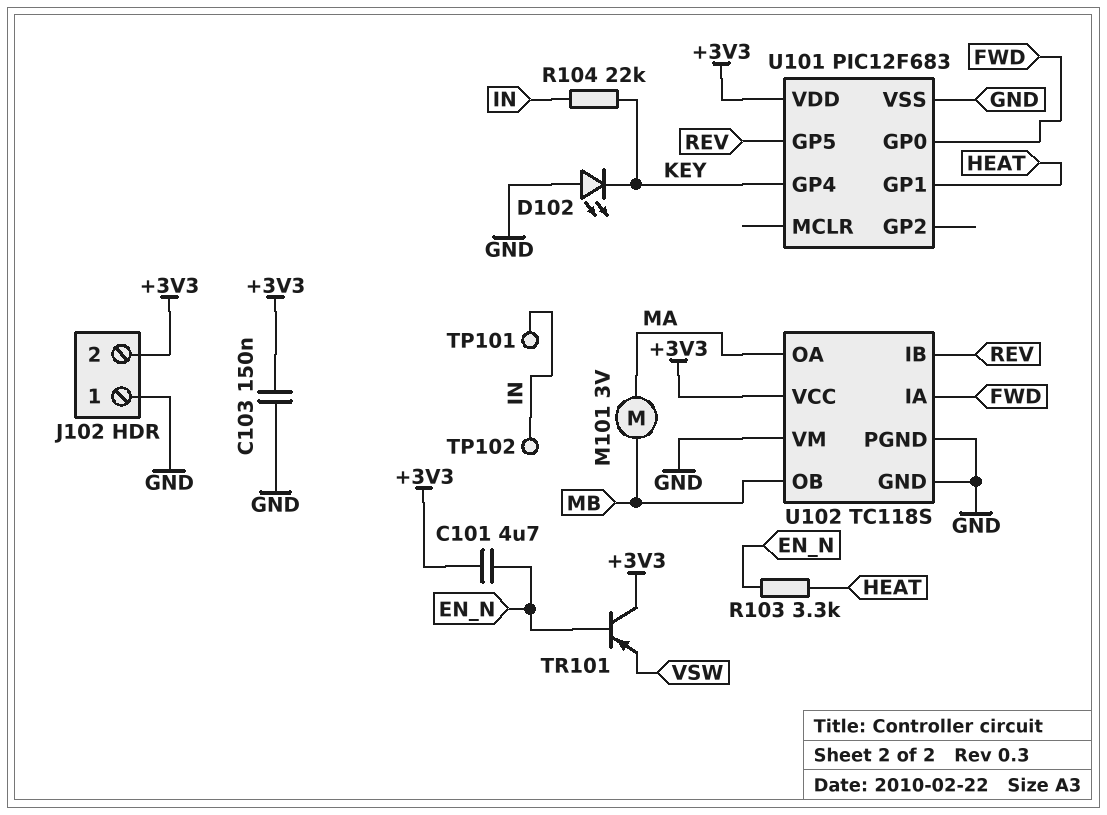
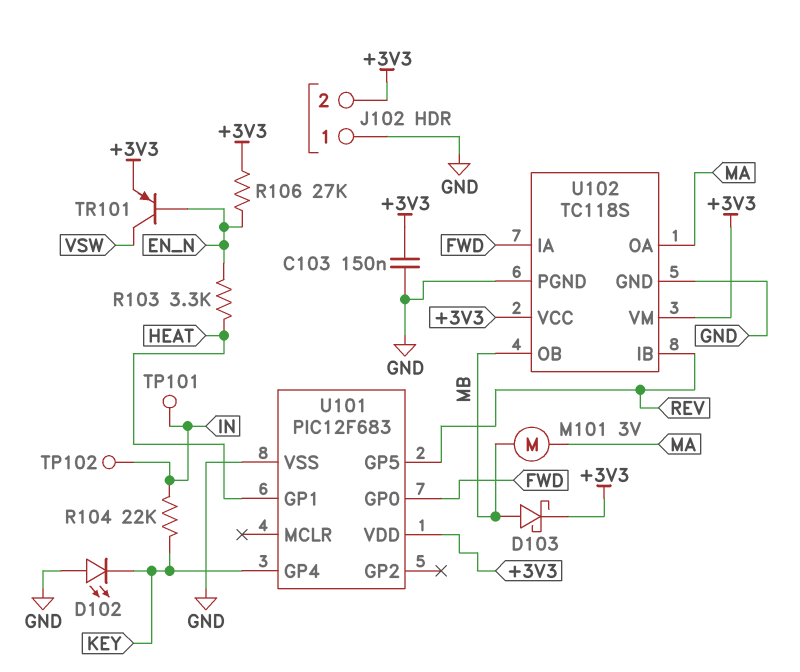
C101: 4.7uF (+3V3, EN_N) -> none
D103: none -> schottky (A MB, K +3V3)
R106: none -> 27k (+3V3, EN_N)
TR101: PNP (B EN_N, C +3V3, E VSW) -> PNP (B EN_N, C VSW, E +3V3)
U102 pin VM: GND -> +3V3

